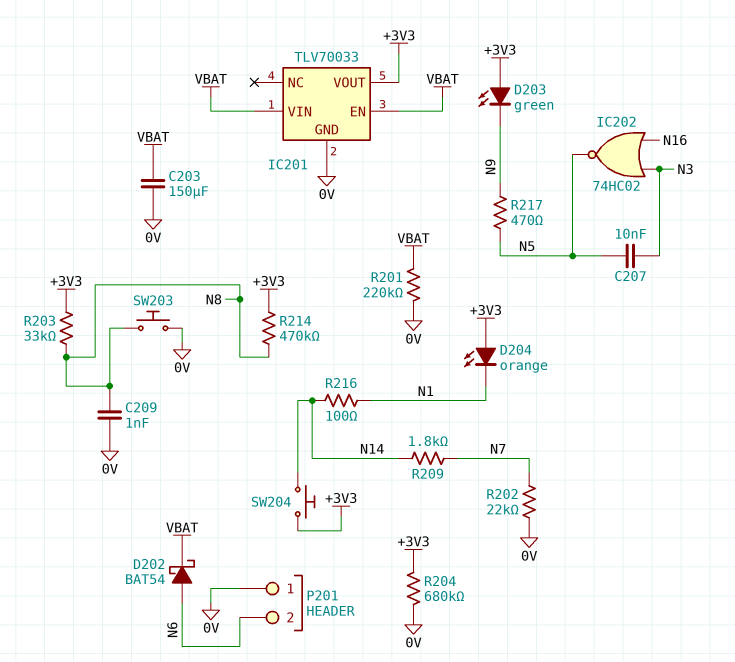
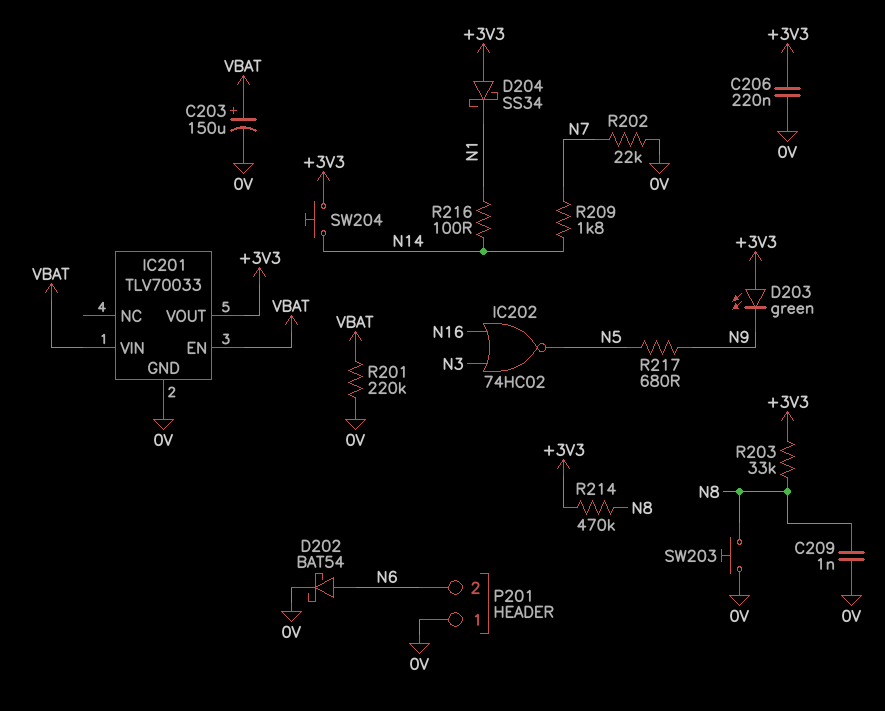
C203: 150uF (0V, VBAT) -> 150uF (plus VBAT, minus 0V)
C206: none -> 220nF (+3V3, 0V)
C207: 10nF (N3, N5) -> none
D202: schottky BAT54 (A N6, K VBAT) -> schottky BAT54 (A N6, K 0V)
D204: LED orange (A +3V3, K N1) -> schottky SS34 (A +3V3, K N1)
R204: 680k (+3V3, 0V) -> none
R217: 470 (N5, N9) -> 680 (N5, N9)

